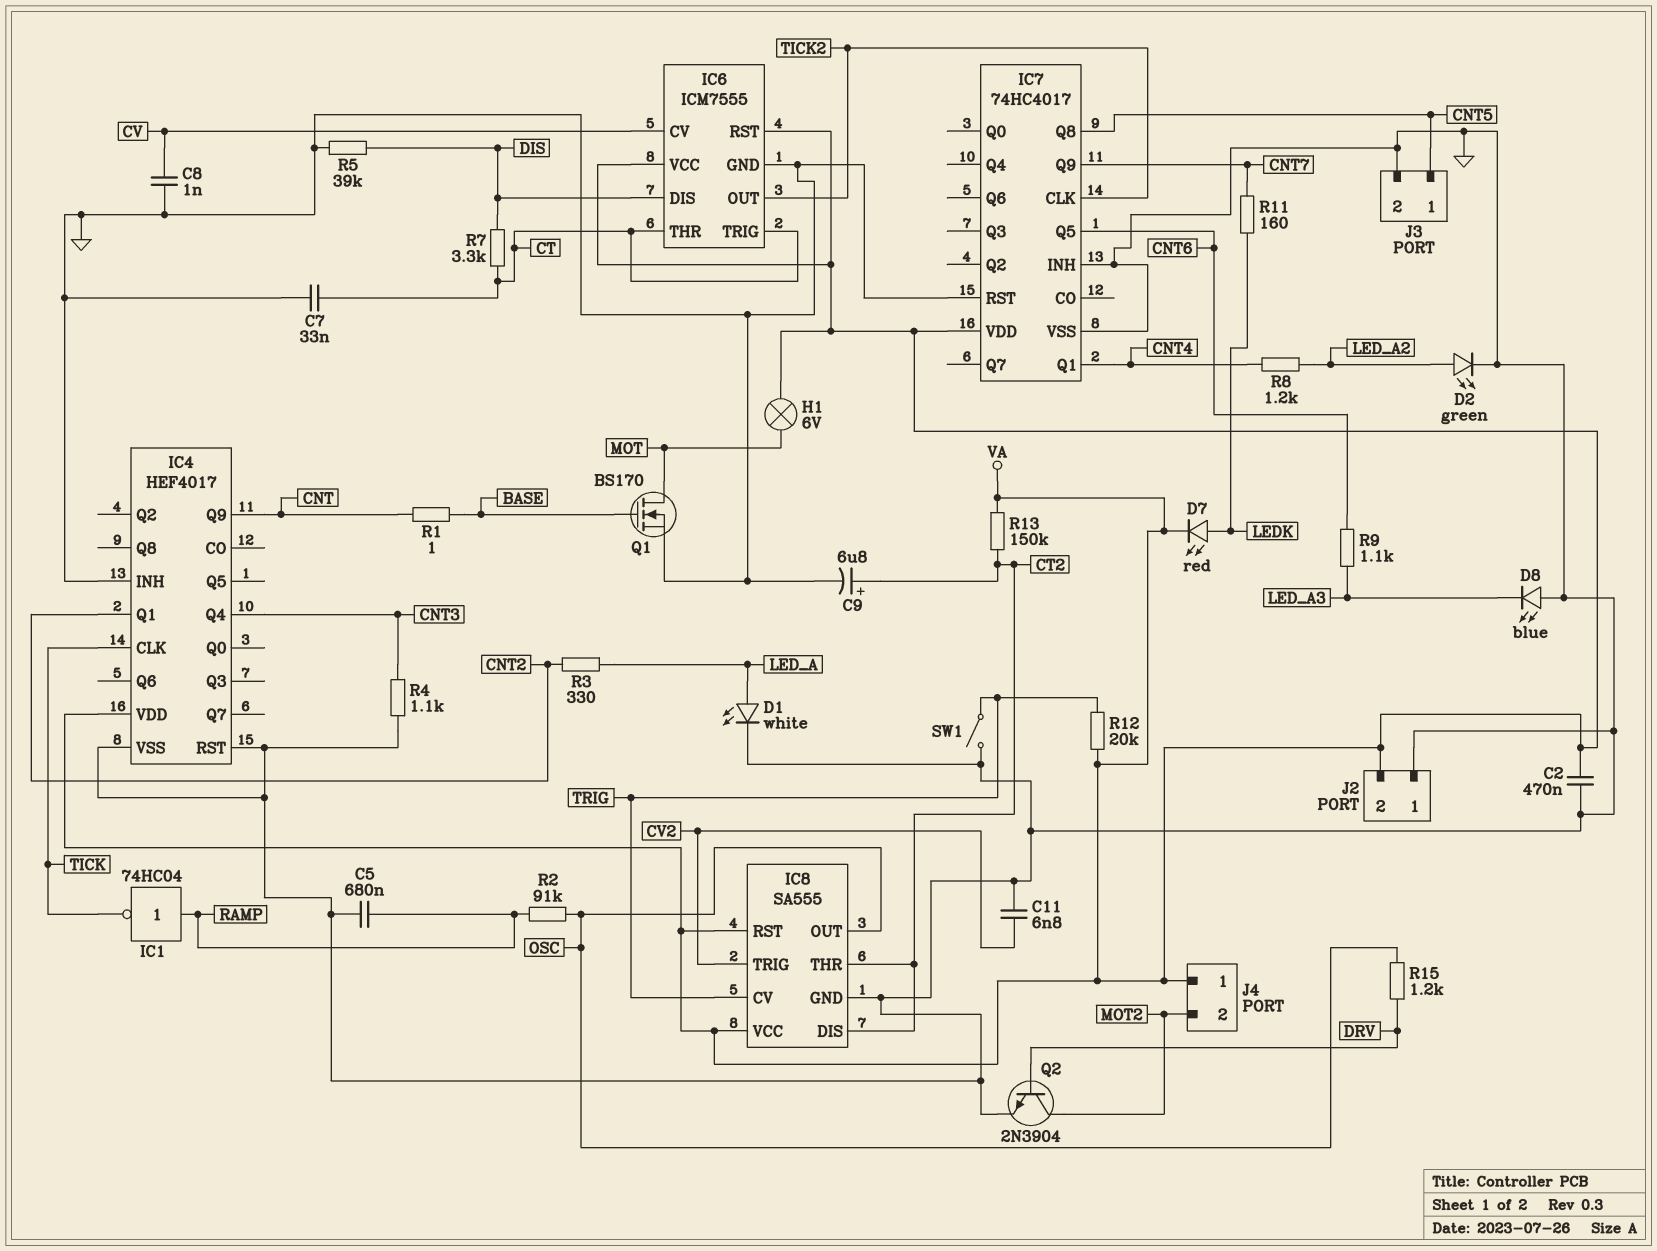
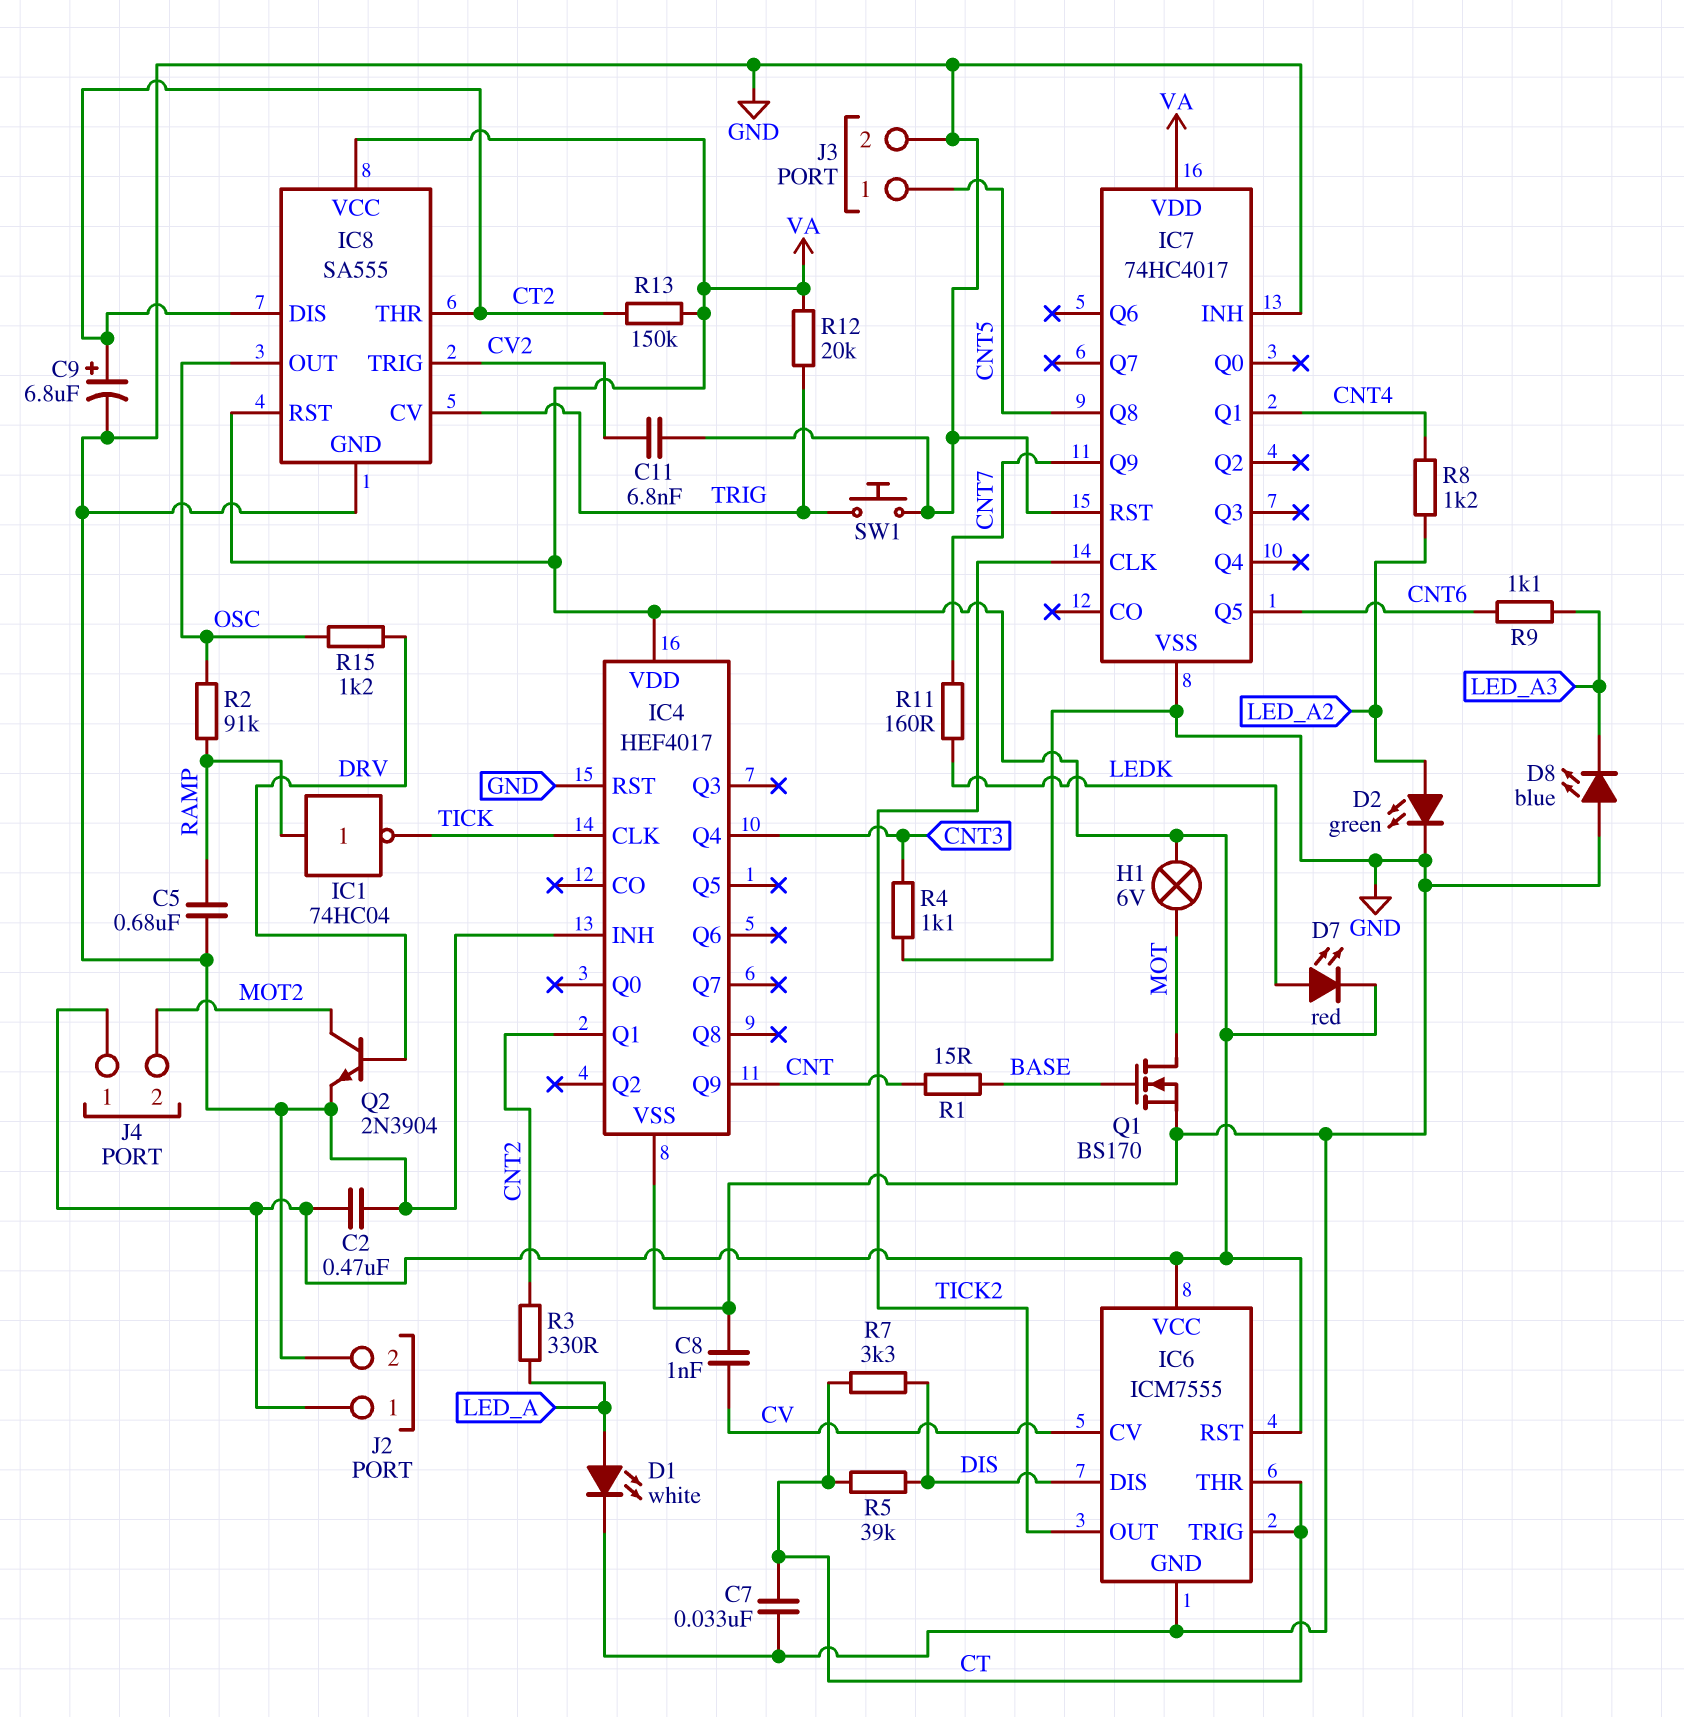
J2 pin 1: GND -> VA
J2 pin 2: VA -> GND
R1: 1 (BASE, CNT) -> 15 (BASE, CNT)
R5: 39k (DIS, GND) -> 39k (CT, DIS)
SW1: switch (GND, TRIG) -> button (GND, TRIG)

